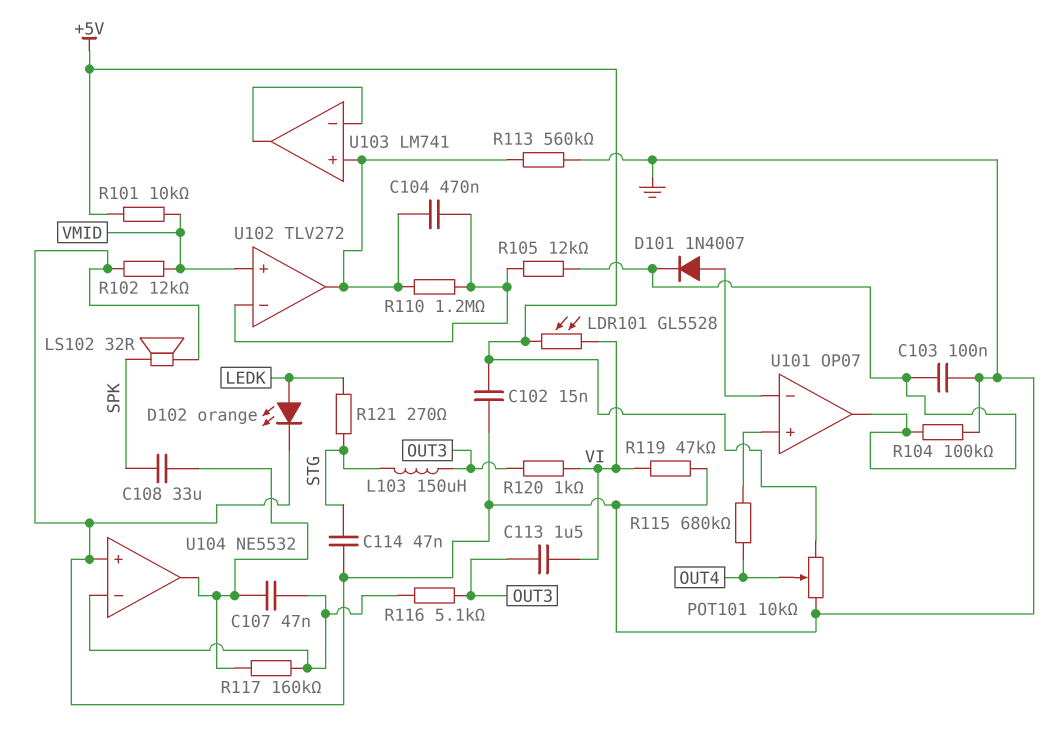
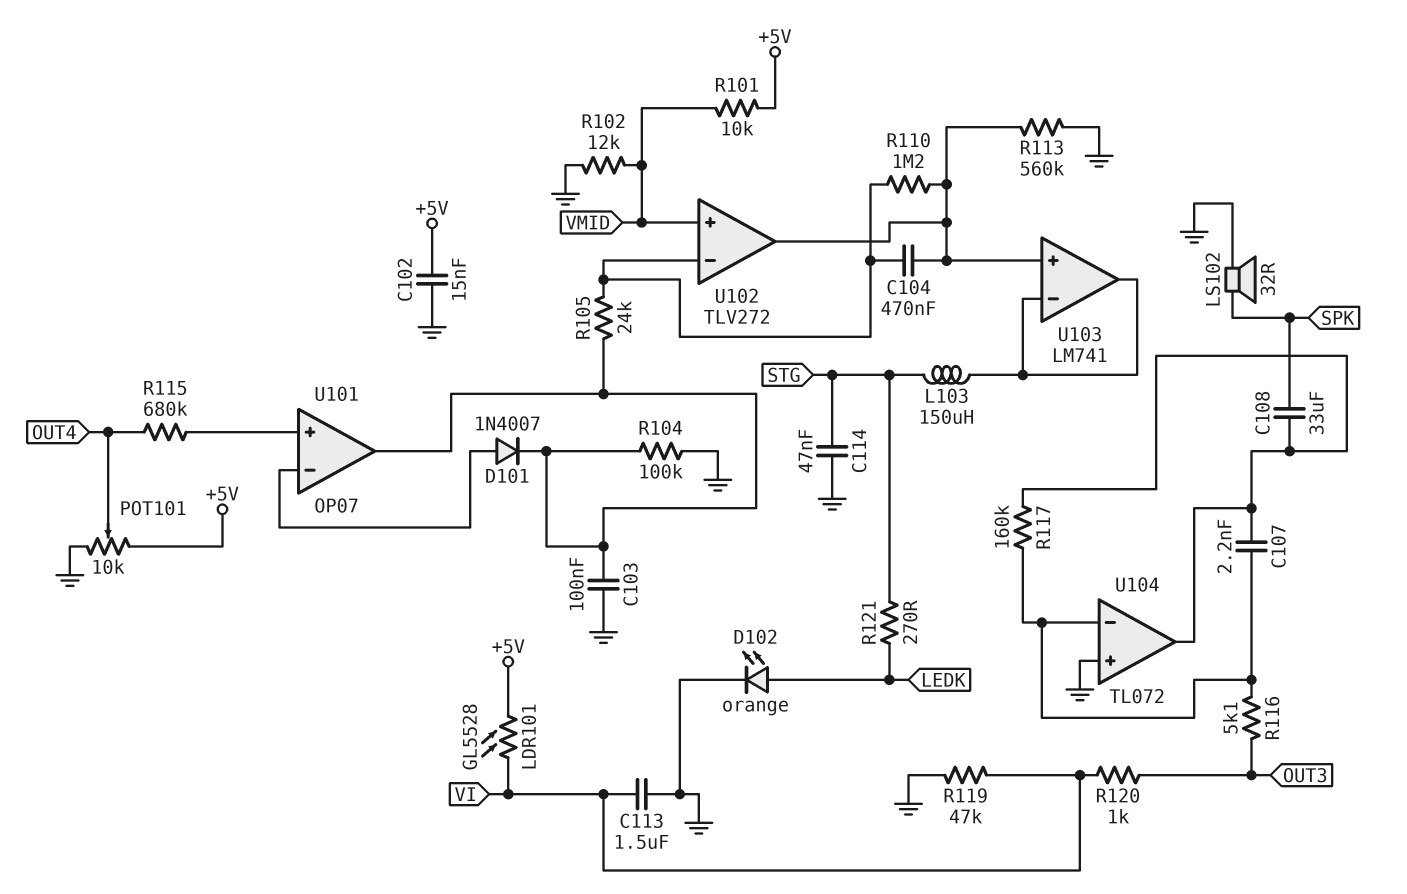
C107: 47nF (U104/in-, U104/out) -> 2.2nF (U104/in-, U104/out)
C113: 1.5uF (OUT3, VI) -> 1.5uF (GND, VI)
L103: 150uH (OUT3, STG) -> 150uH (STG, U103/in-)
R105: 12k (U101/out, U102/in-) -> 24k (U101/out, U102/in-)
U104: NE5532 -> TL072

